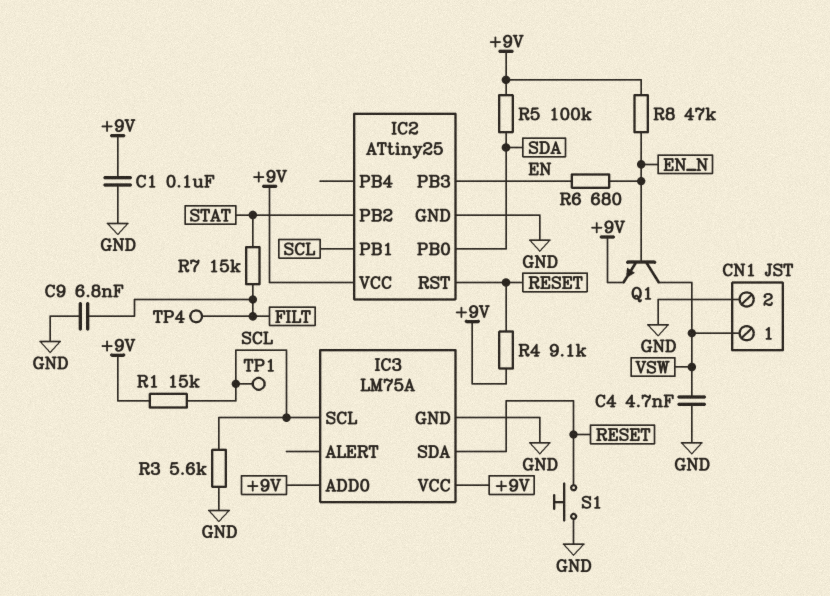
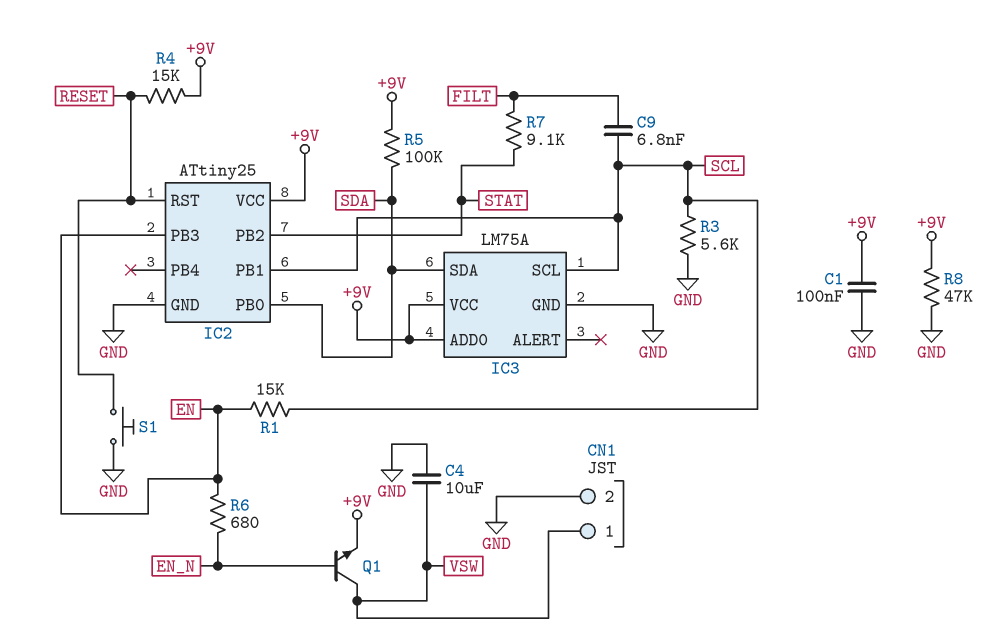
C4: 4.7nF (GND, VSW) -> 10uF (GND, VSW)
C9: 6.8nF (FILT, GND) -> 6.8nF (FILT, SCL)
IC3 pin SDA: RESET -> SDA
R1: 15k (+9V, SCL) -> 15k (EN, SCL)
R4: 9.1k (+9V, RESET) -> 15k (+9V, RESET)
R7: 15k (FILT, STAT) -> 9.1k (FILT, STAT)
R8: 47k (+9V, EN_N) -> 47k (+9V, GND)
TP1: test point (SCL) -> none
TP4: test point (FILT) -> none

